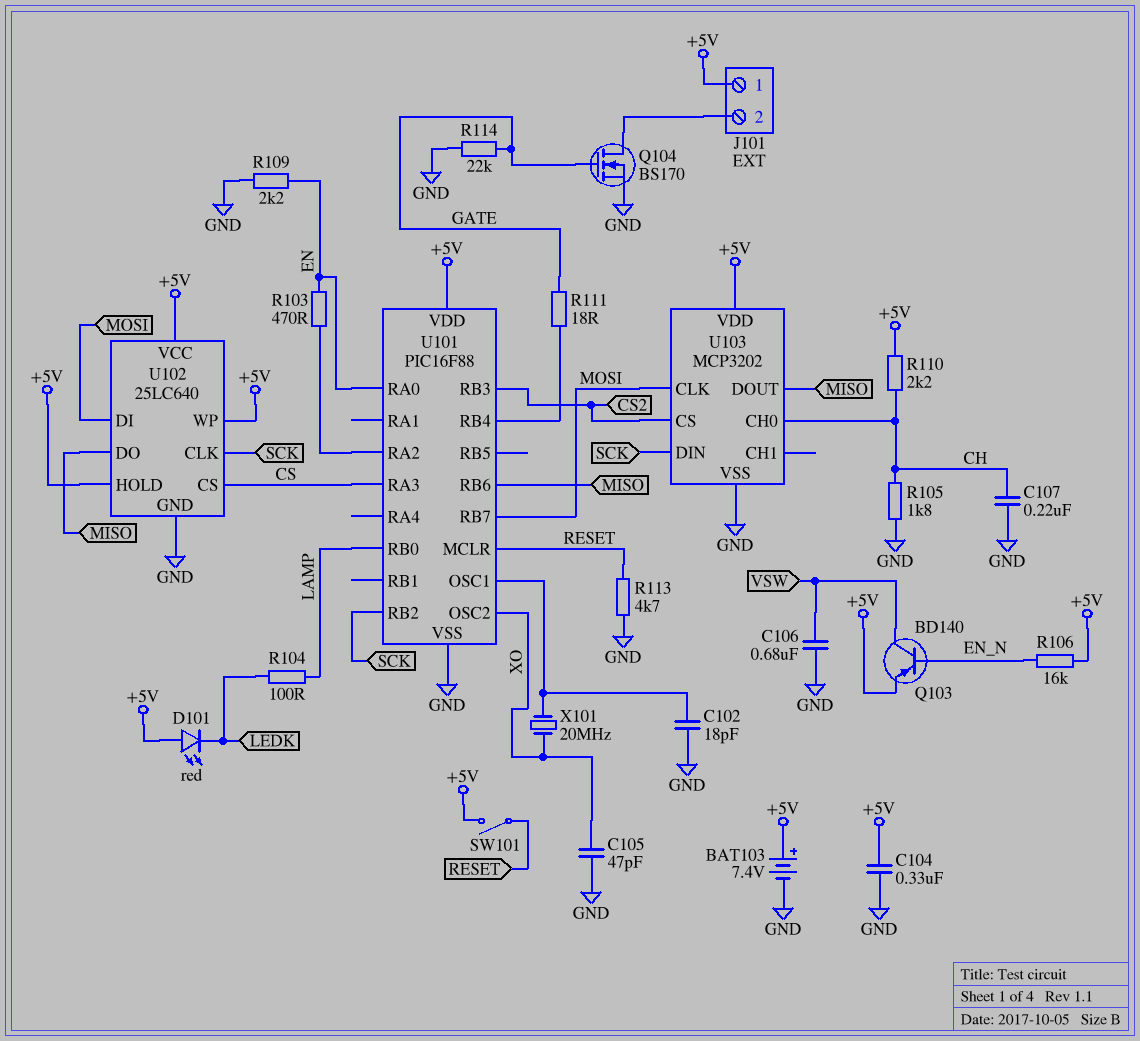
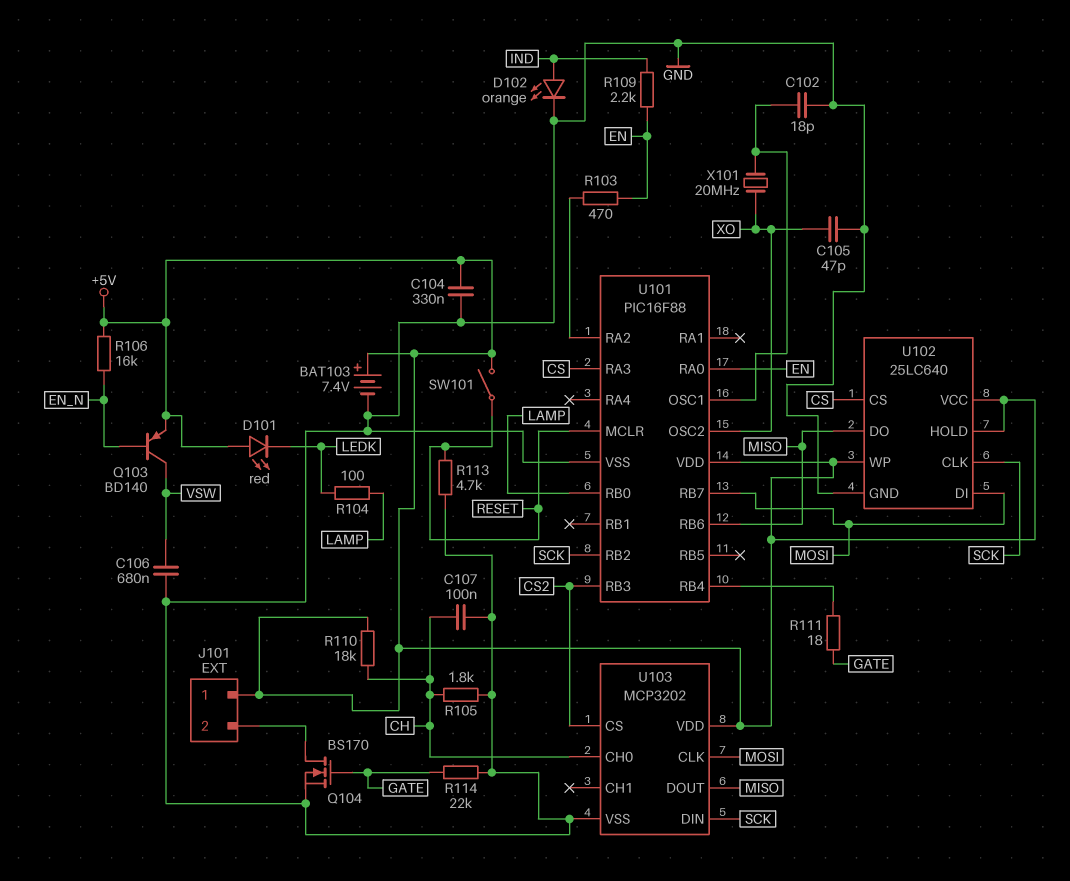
C107: 220nF (CH, GND) -> 100nF (CH, GND)
D102: none -> LED orange (A IND, K GND)
R109: 2.2k (EN, GND) -> 2.2k (EN, IND)
R110: 2.2k (+5V, CH) -> 18k (+5V, CH)

